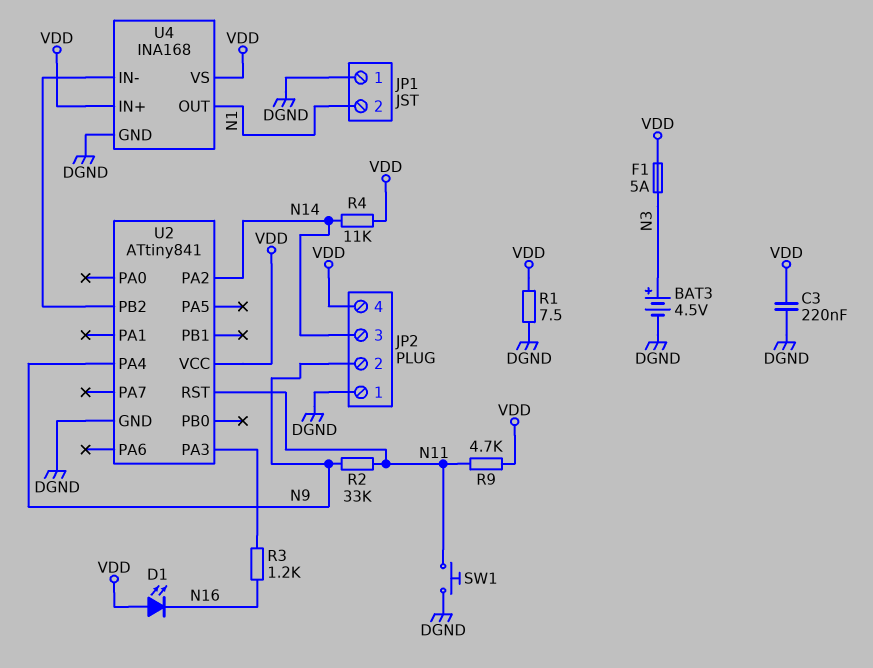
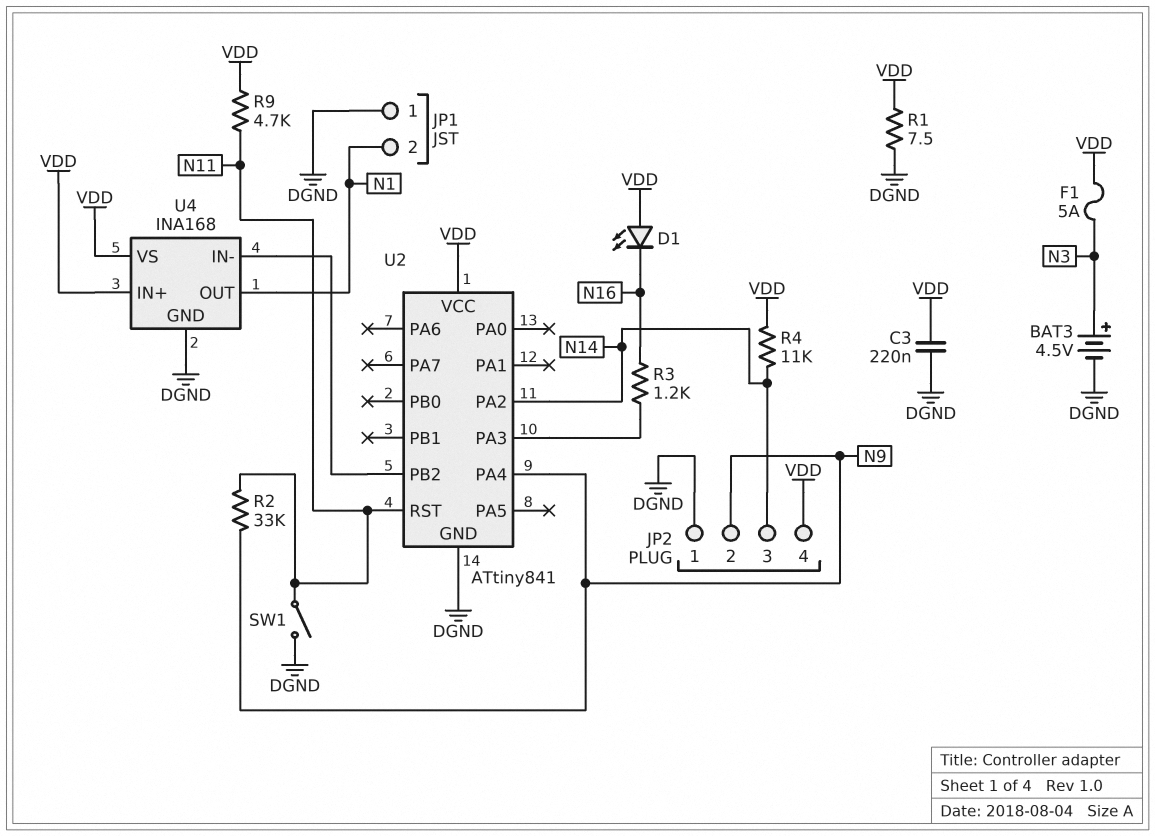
SW1: button (DGND, N11) -> switch (DGND, N11)

